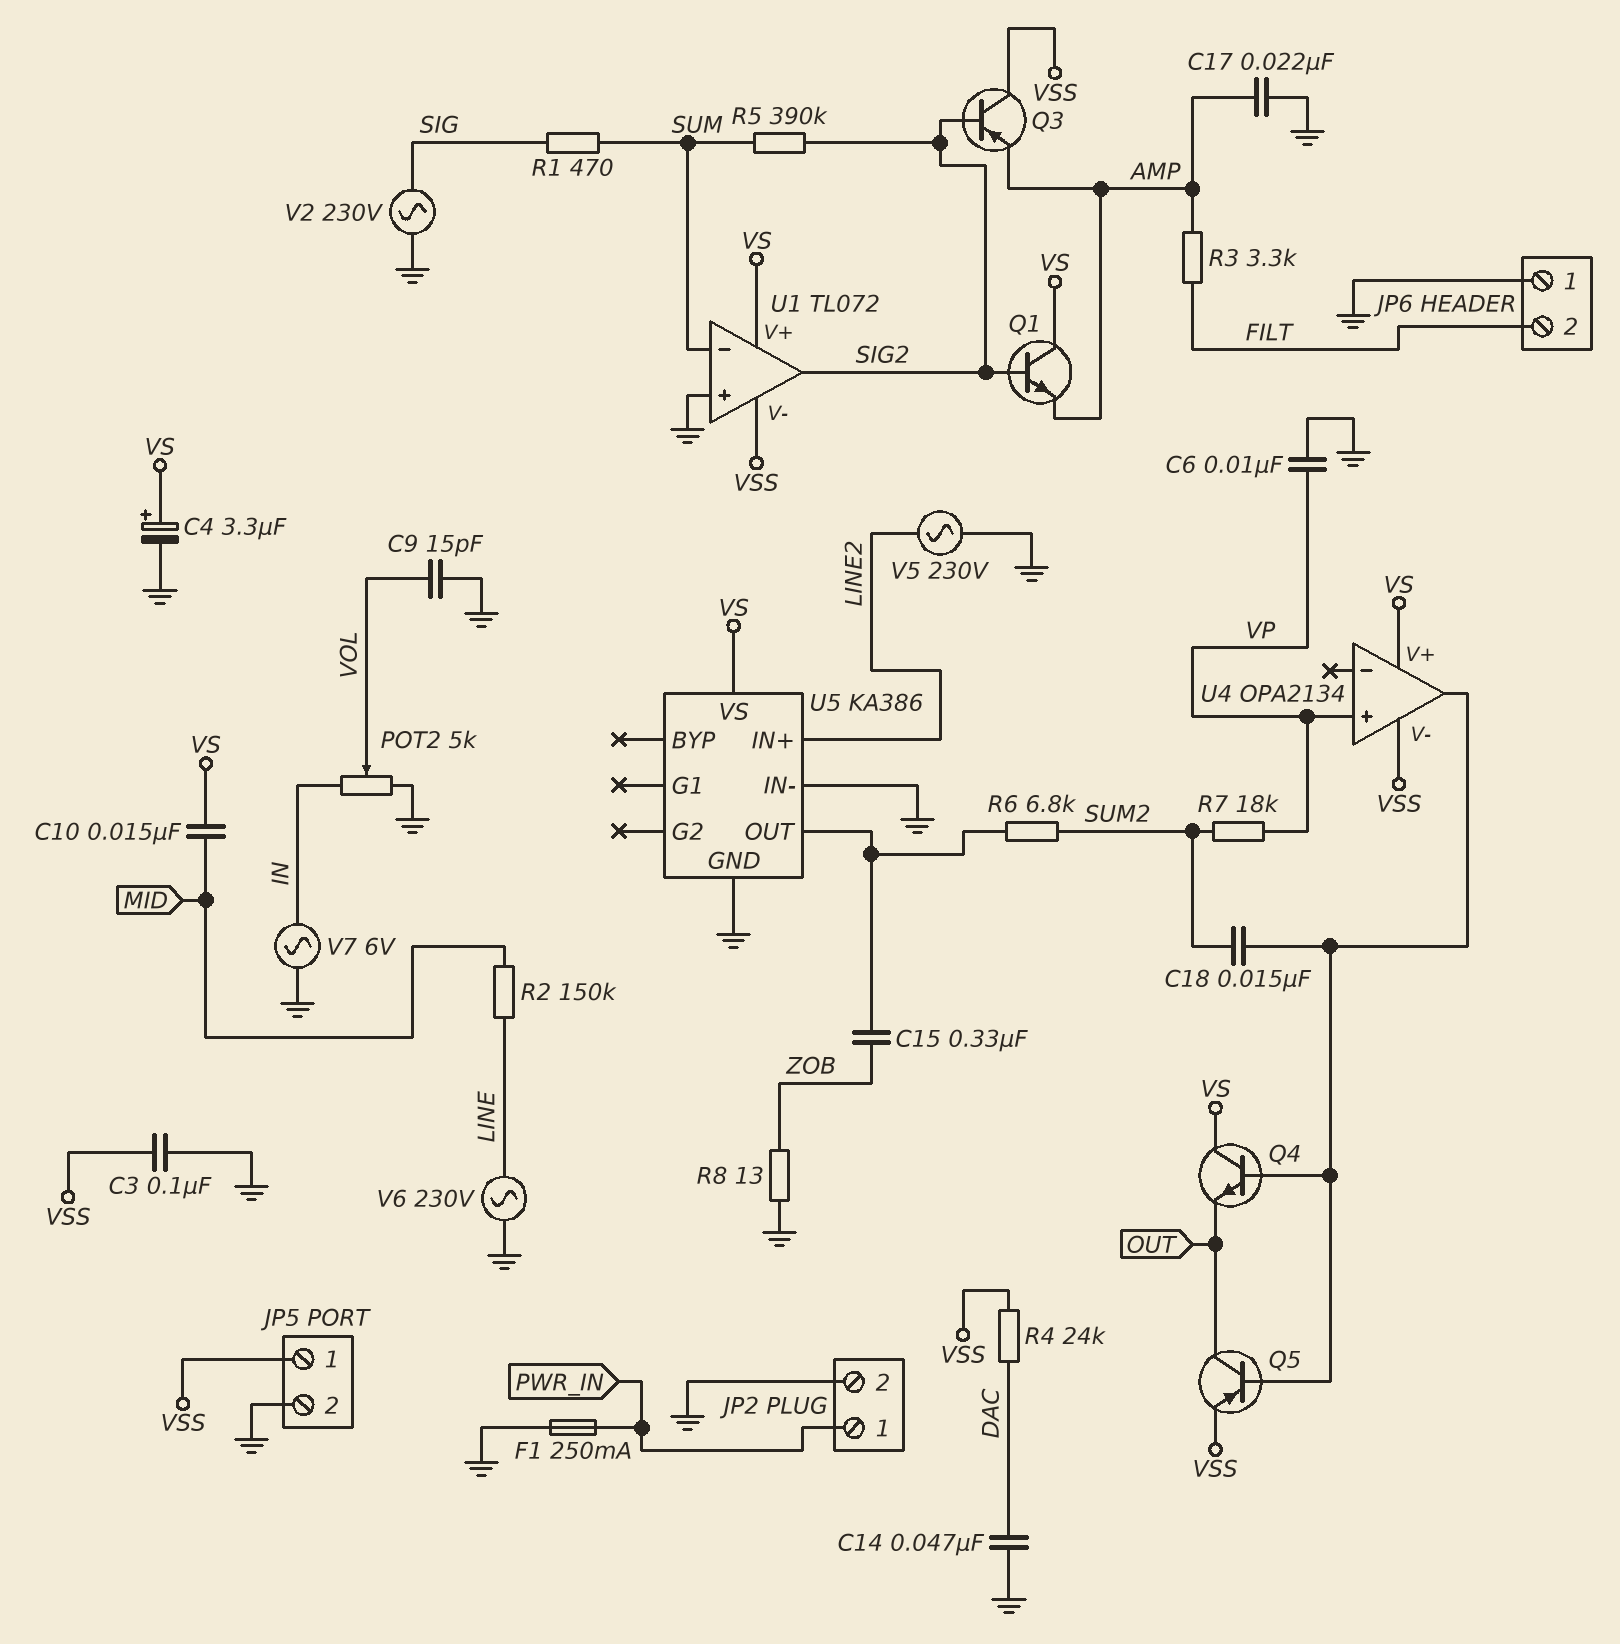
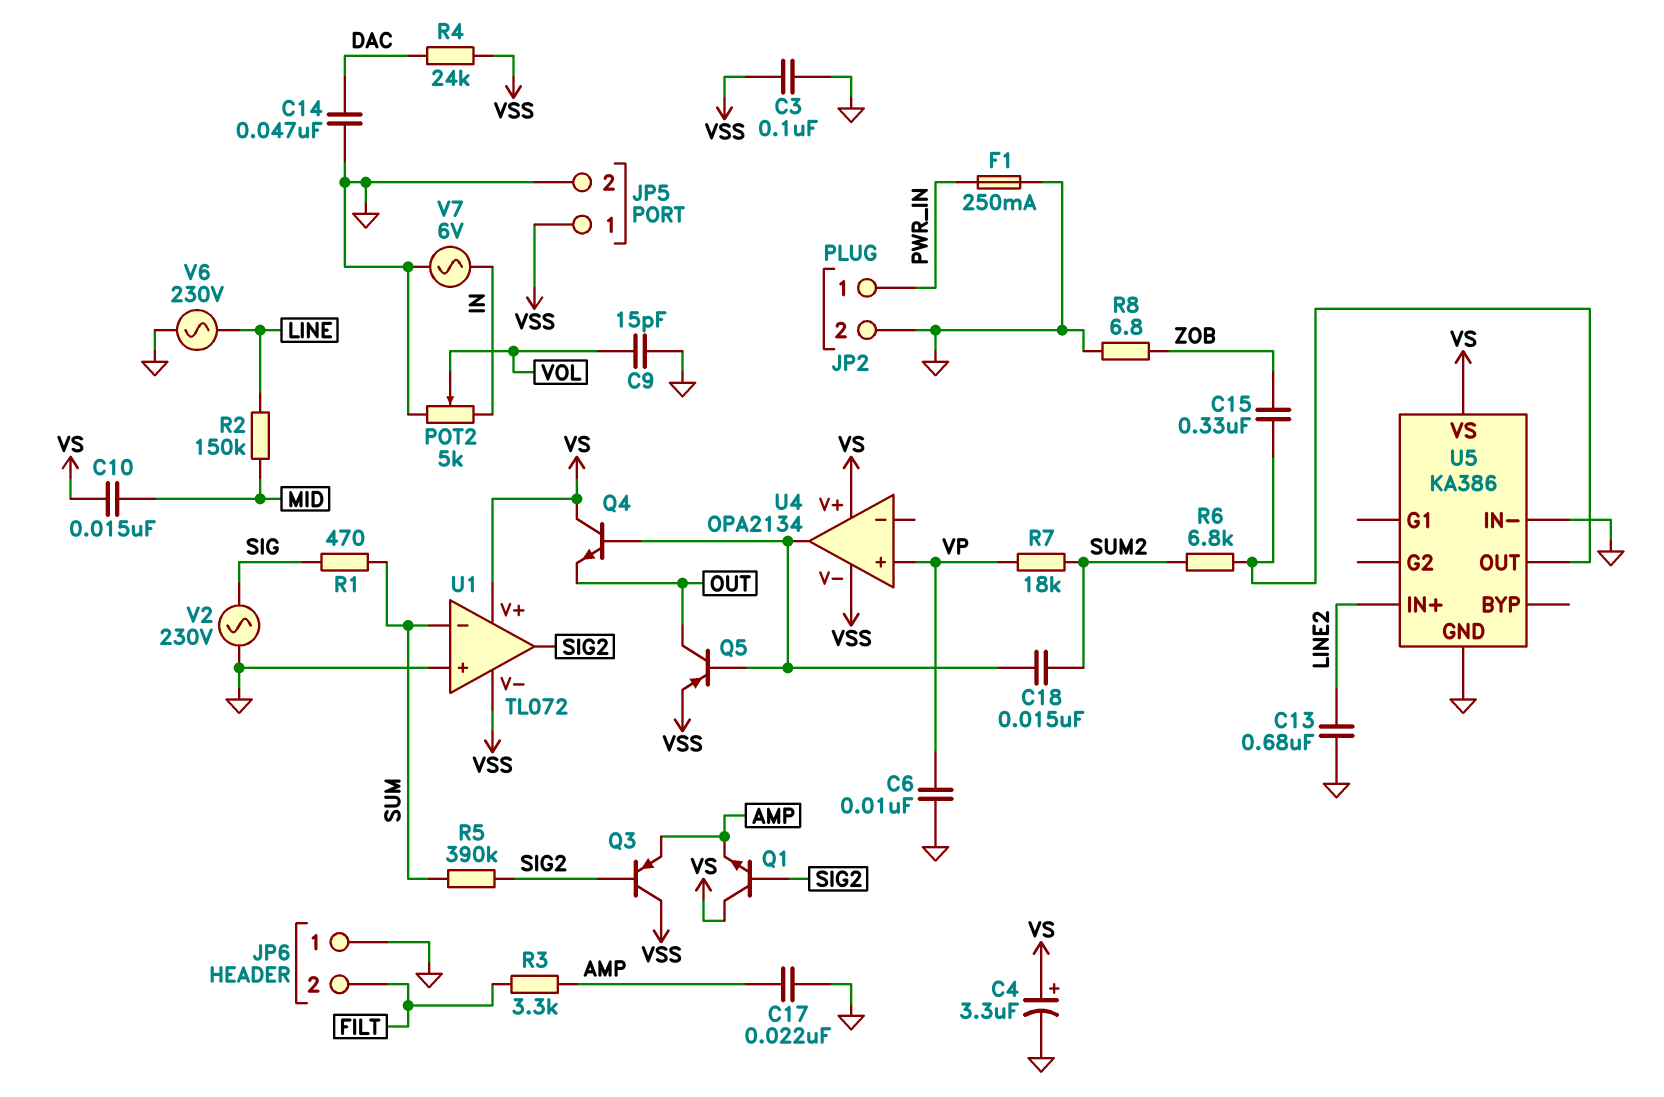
C13: none -> 680nF (GND, LINE2)
R8: 13 (GND, ZOB) -> 6.8 (GND, ZOB)
V5: AC 230V (GND, LINE2) -> none

